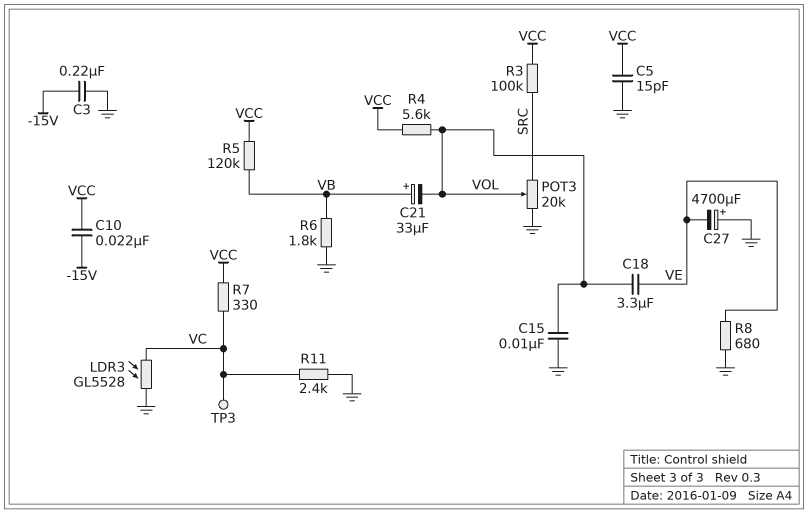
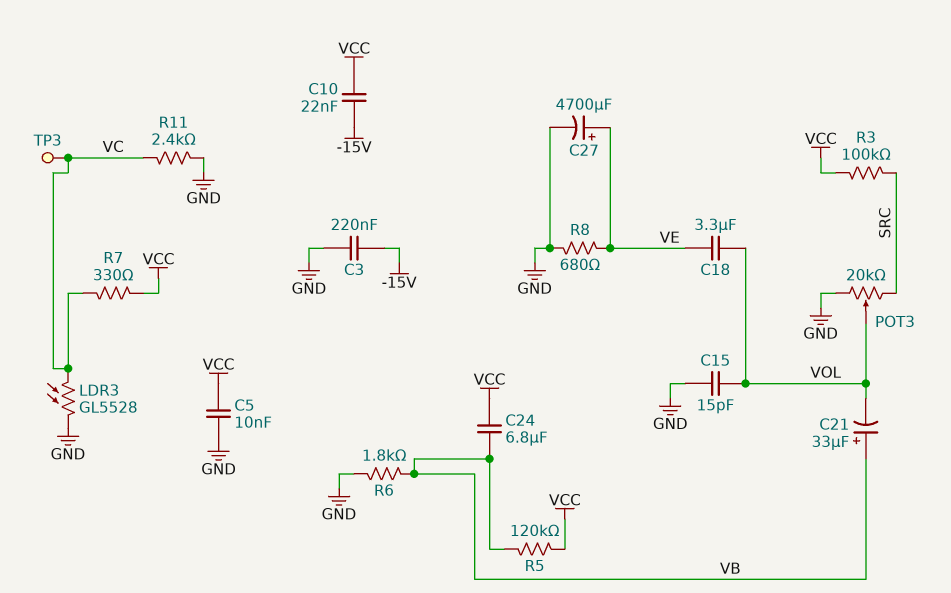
C5: 15pF (GND, VCC) -> 10nF (GND, VCC)
C15: 10nF (GND, VOL) -> 15pF (GND, VOL)
C24: none -> 6.8uF (VB, VCC)
C27: 4700uF (plus GND, minus VE) -> 4700uF (plus VE, minus GND)
R4: 5.6k (VCC, VOL) -> none

